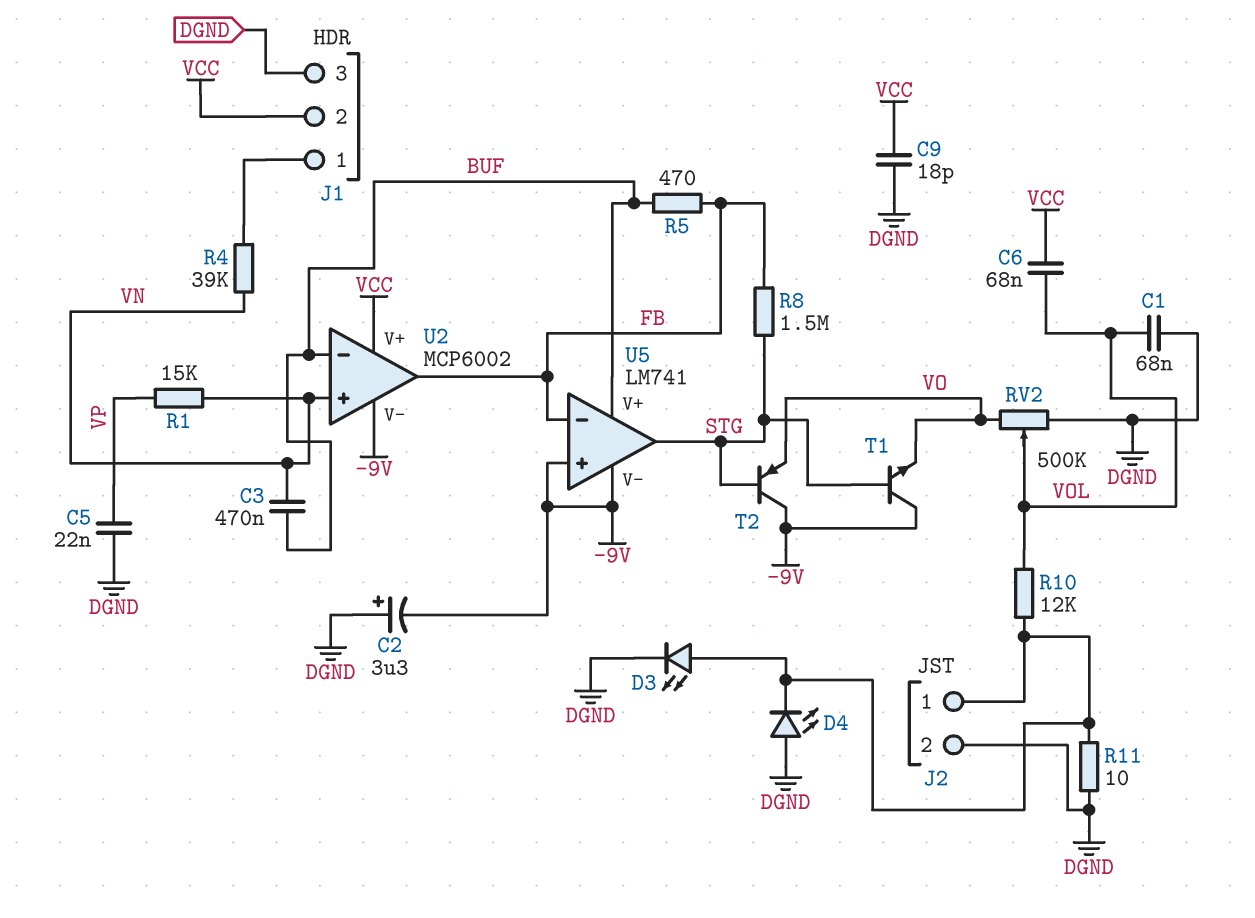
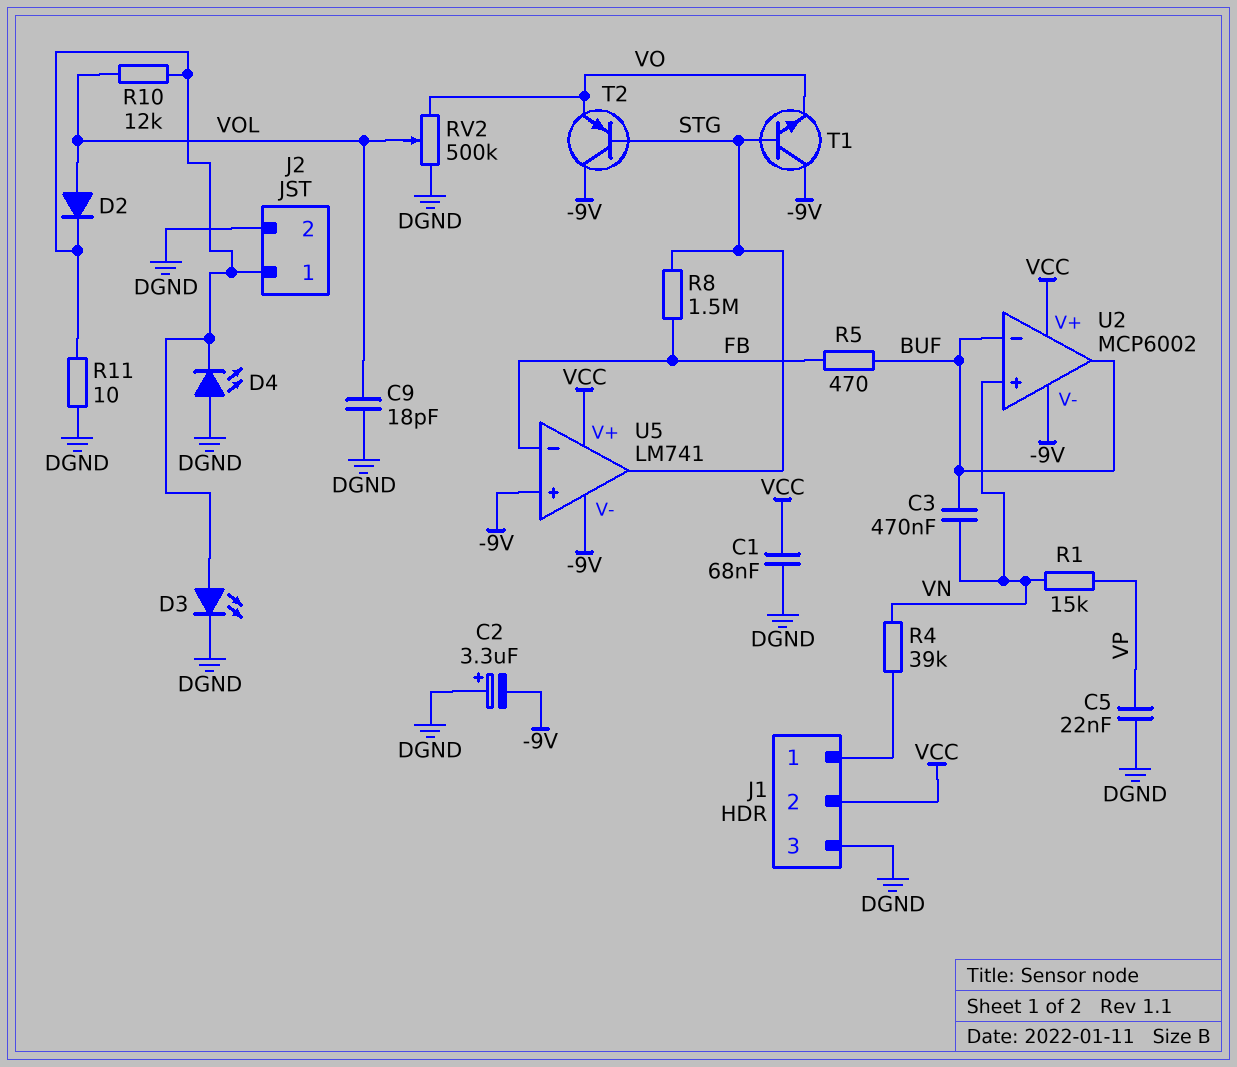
C1: 68nF (DGND, VOL) -> 68nF (DGND, VCC)
C6: 68nF (VCC, VOL) -> none
C9: 18pF (DGND, VCC) -> 18pF (DGND, VOL)
D2: none -> diode (A VOL, K J2/1)
U2 pin out: FB -> BUF
U5 pin V+: BUF -> VCC

